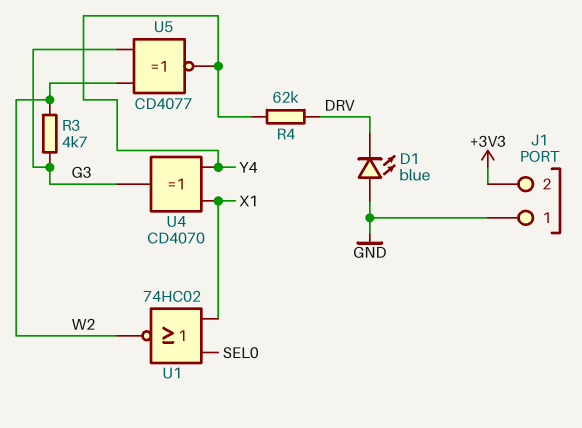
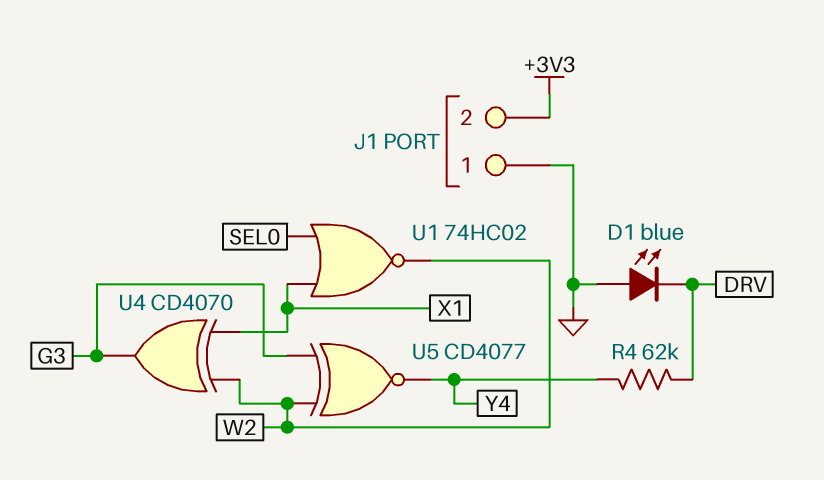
R3: 4.7k (G3, W2) -> none
U4: XOR CD4070 (in X1, in Y4, out G3) -> XOR CD4070 (in W2, in X1, out G3)

